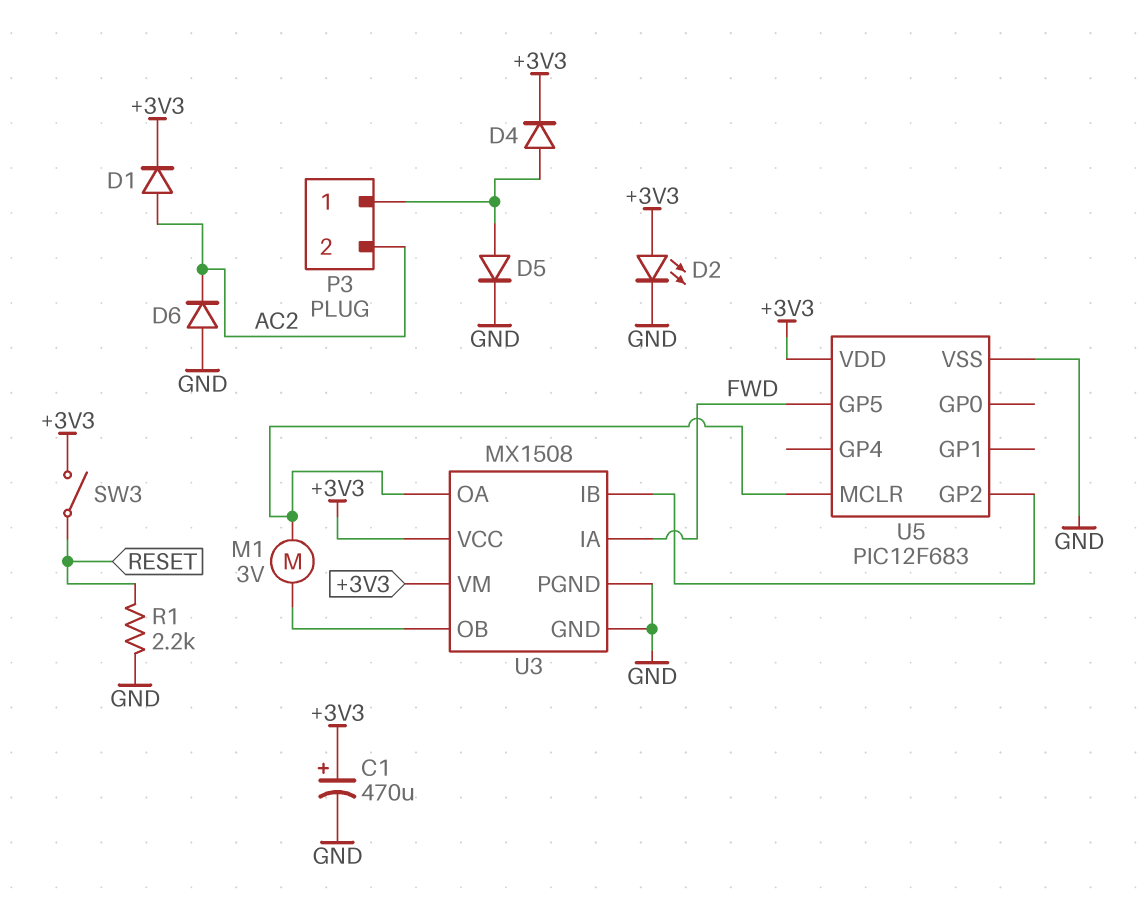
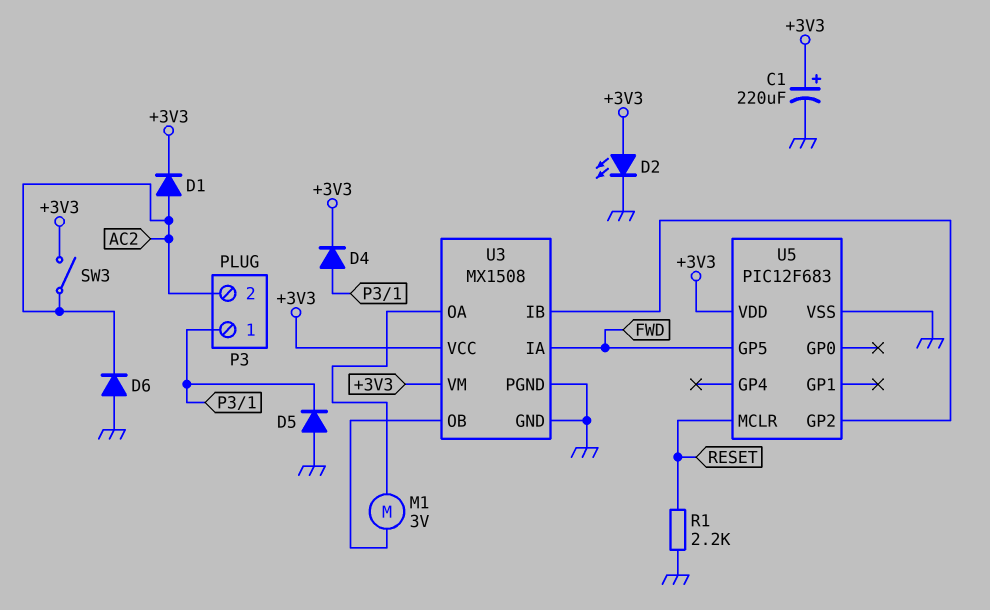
C1: 470uF (plus +3V3, minus GND) -> 220uF (plus +3V3, minus GND)
D5: diode (A P3/1, K GND) -> diode (A GND, K P3/1)
SW3: switch (+3V3, RESET) -> switch (+3V3, AC2)
U5 pin MCLR: U3/OA -> RESET

